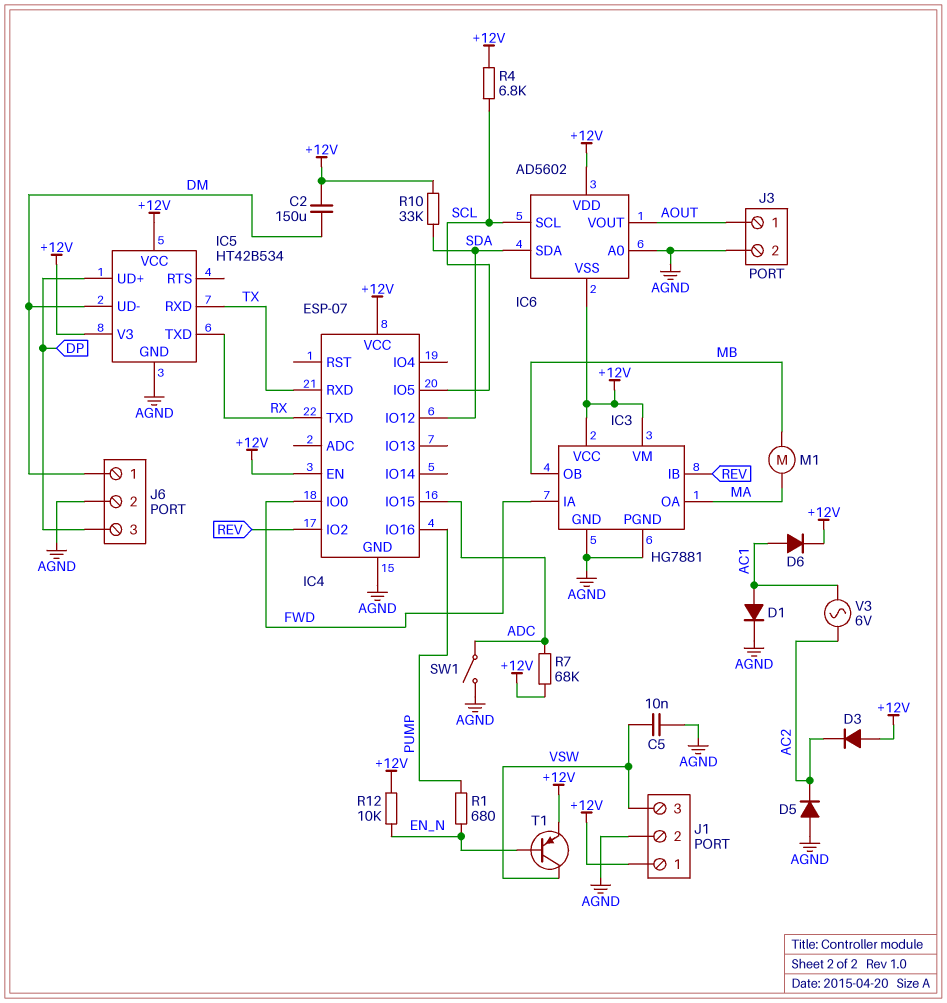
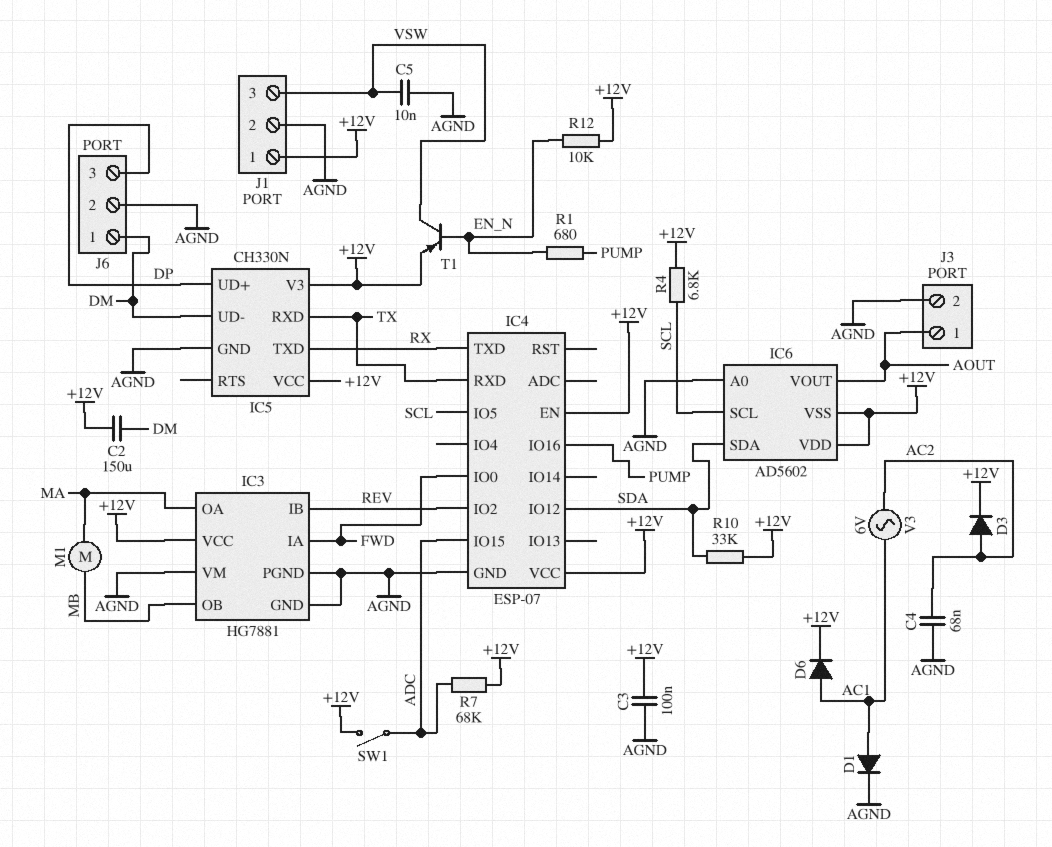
C3: none -> 100nF (+12V, AGND)
C4: none -> 68nF (AC2, AGND)
D3: diode (A +12V, K AC2) -> diode (A AC2, K +12V)
D5: diode (A AGND, K AC2) -> none
IC3 pin VM: +12V -> AGND
IC5: HT42B534 -> CH330N
SW1: switch (ADC, AGND) -> switch (+12V, ADC)

